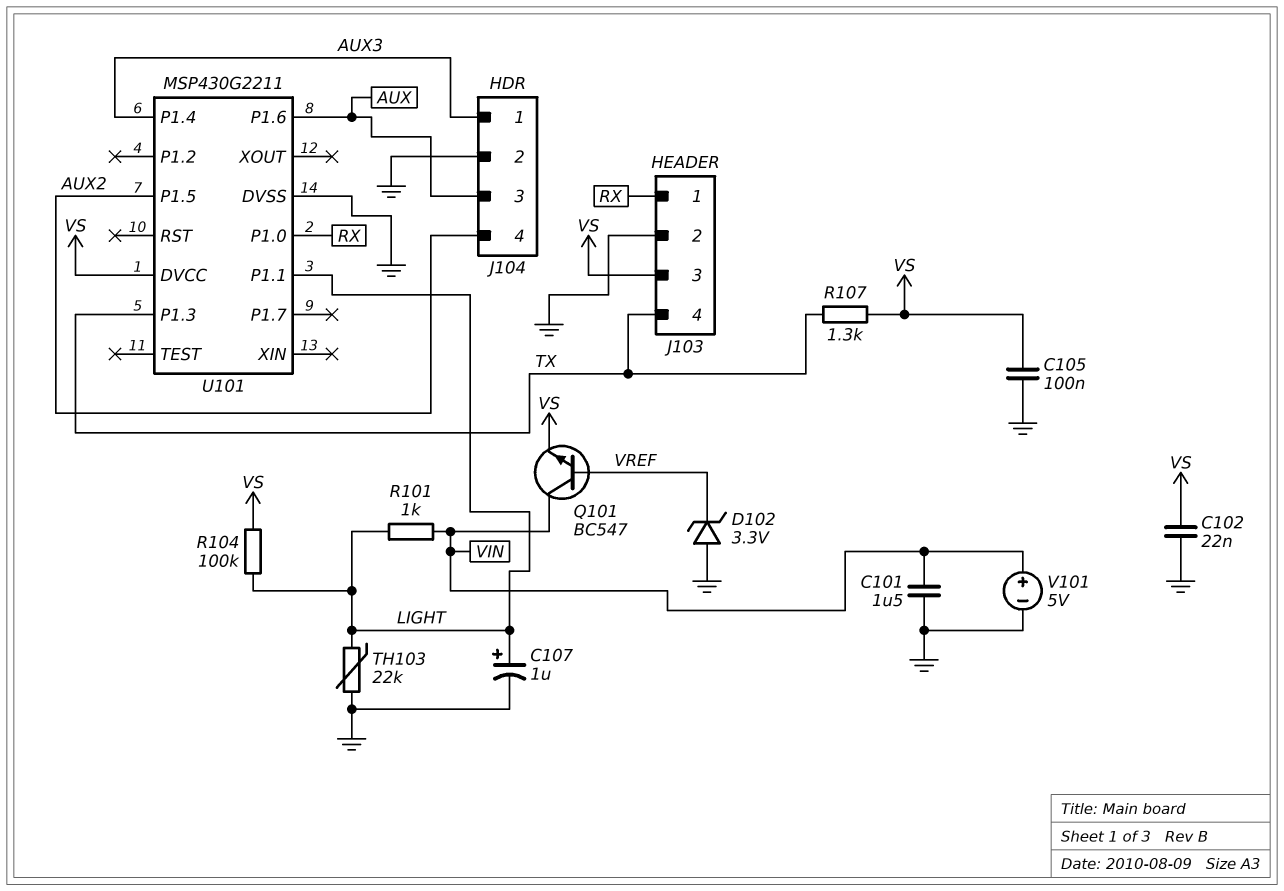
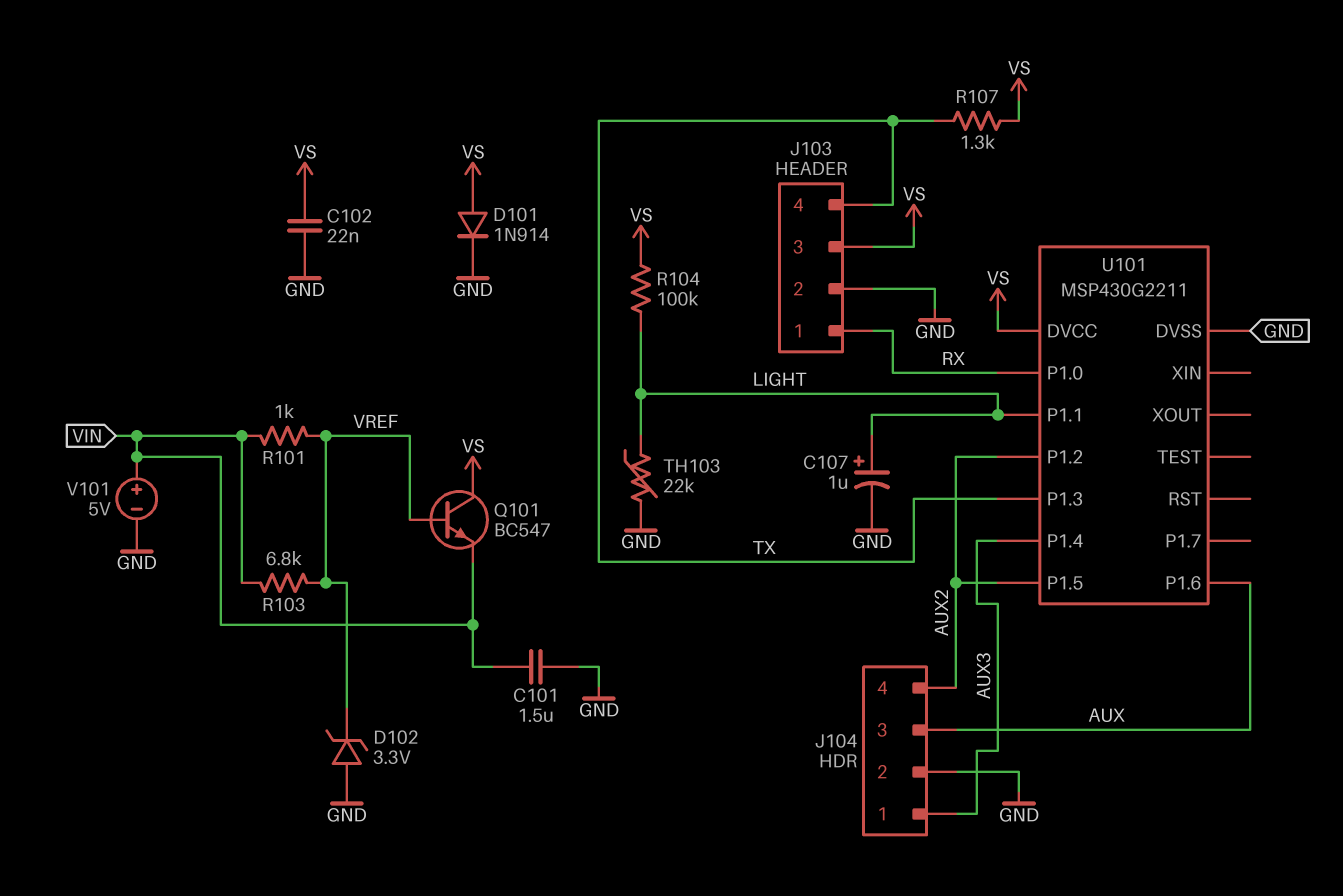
C105: 100nF (GND, VS) -> none
D101: none -> diode 1N914 (A VS, K GND)
Q101: NPN BC547 (B VREF, C VIN, E VS) -> NPN BC547 (B VREF, C VS, E VIN)
R101: 1k (LIGHT, VIN) -> 1k (VIN, VREF)
R103: none -> 6.8k (VIN, VREF)
U101 pin P1.2: none -> AUX2

